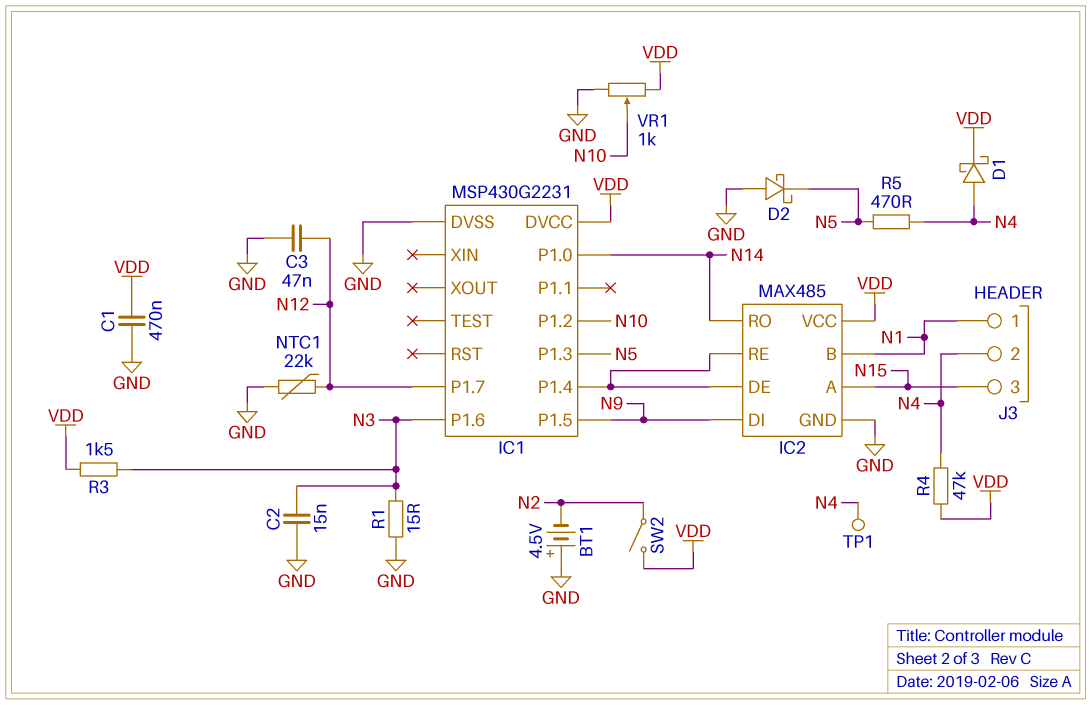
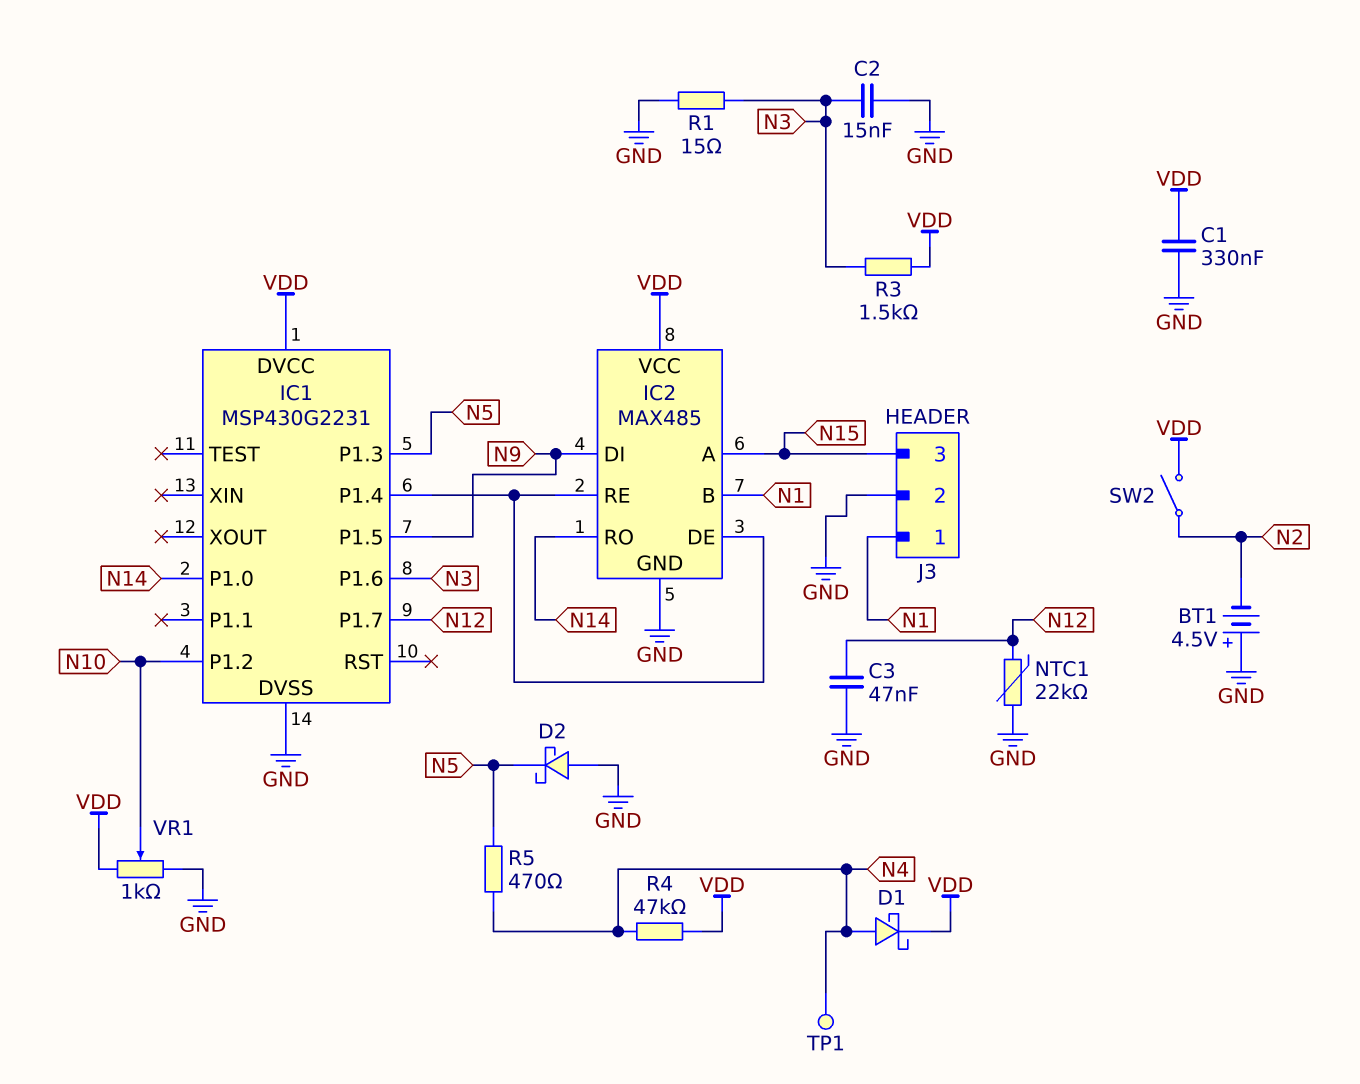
C1: 470nF (GND, VDD) -> 330nF (GND, VDD)
J3 pin 2: N4 -> GND

